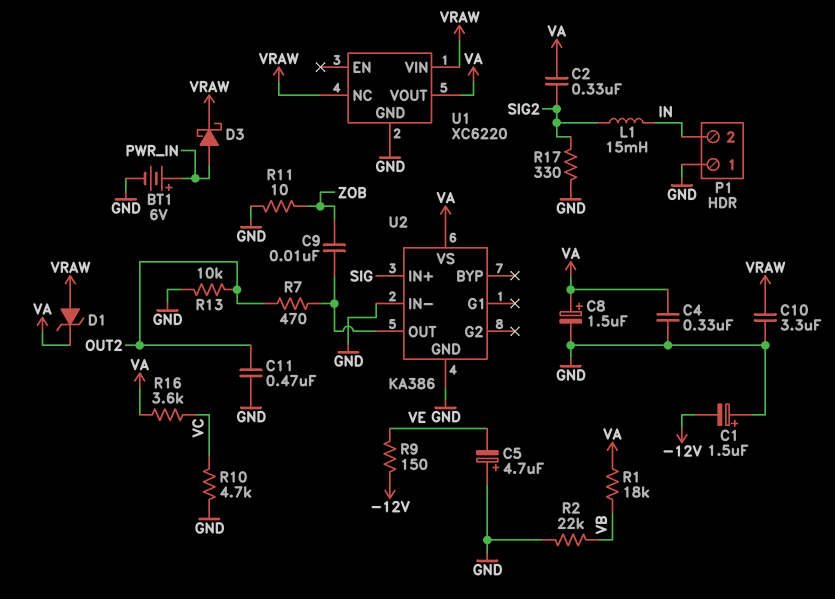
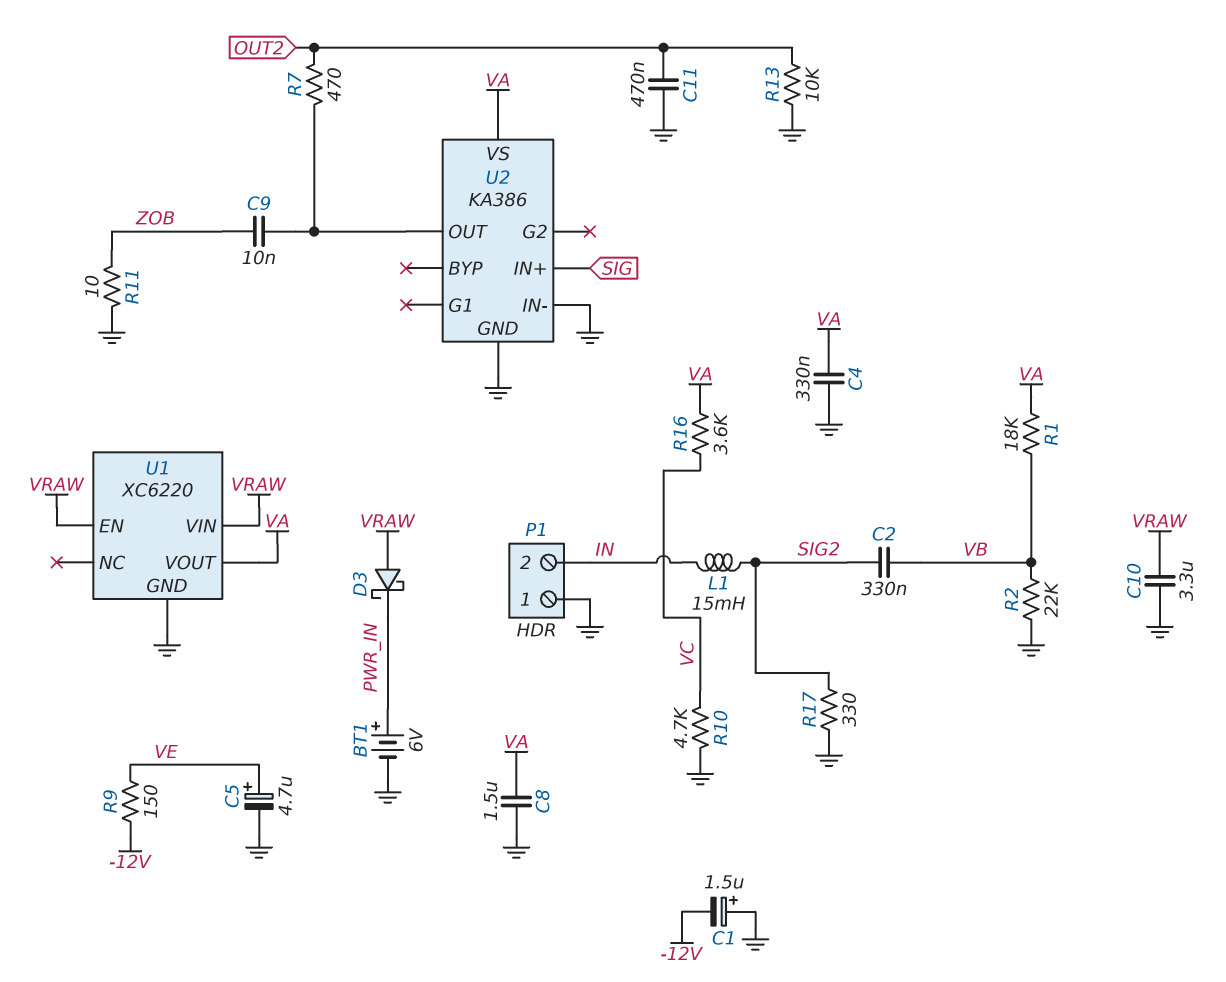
C2: 330nF (SIG2, VA) -> 330nF (SIG2, VB)
C5: 4.7uF (plus GND, minus VE) -> 4.7uF (plus VE, minus GND)
C8: 1.5uF (plus VA, minus GND) -> 1.5uF (GND, VA)
D1: zener (A VRAW, K VA) -> none
D3: schottky (A PWR_IN, K VRAW) -> schottky (A VRAW, K PWR_IN)
U1 pin EN: none -> VRAW
U1 pin NC: VRAW -> none

